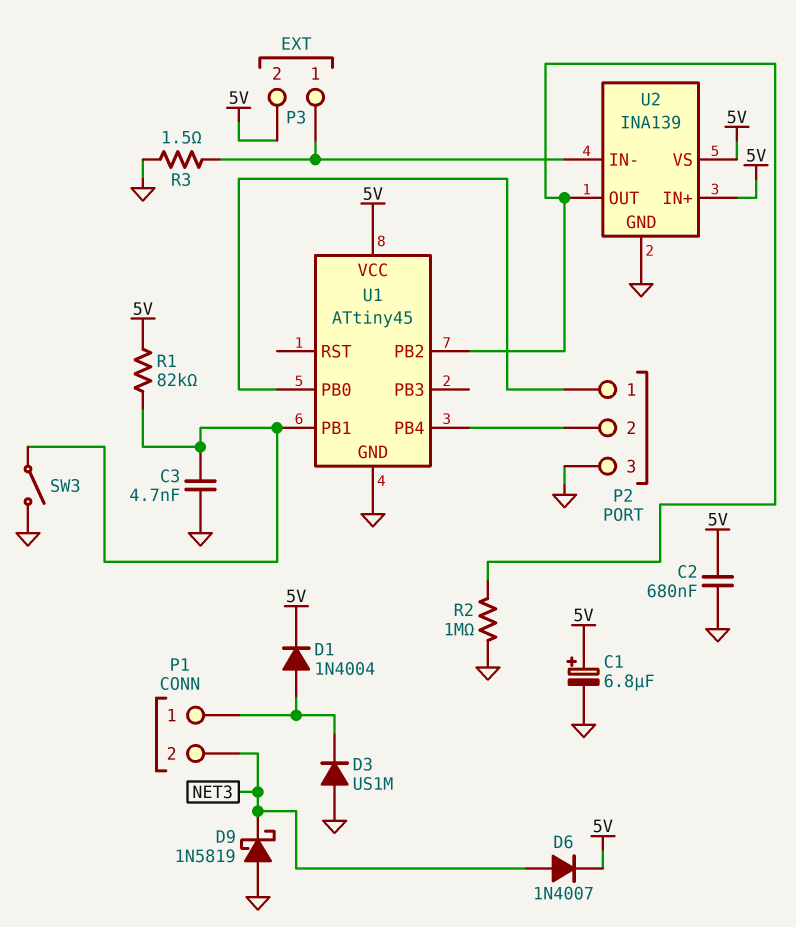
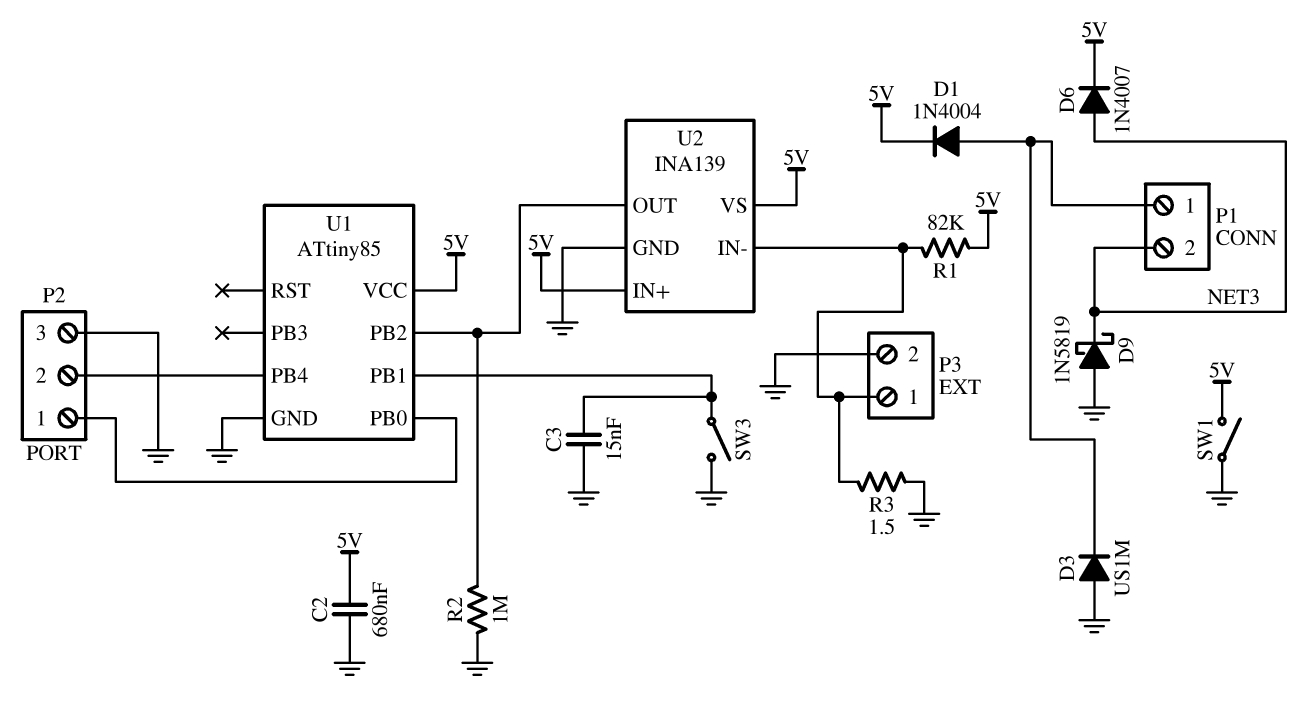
C1: 6.8uF (plus 5V, minus GND) -> none
C3: 4.7nF (GND, U1/PB1) -> 15nF (GND, U1/PB1)
P3 pin 2: 5V -> GND
R1: 82k (5V, U1/PB1) -> 82k (5V, P3/1)
SW1: none -> switch (5V, GND)
U1: ATtiny45 -> ATtiny85

